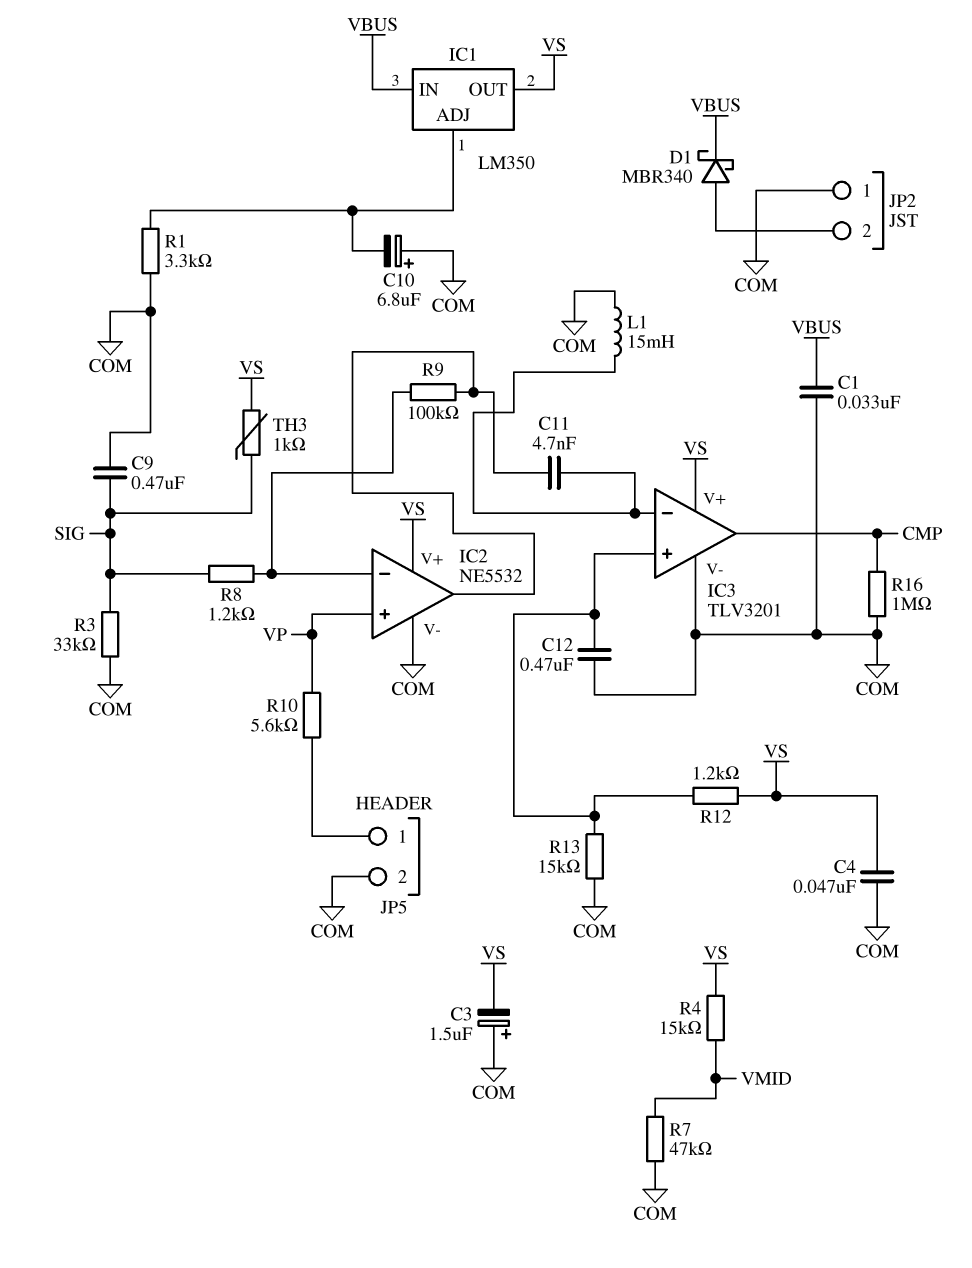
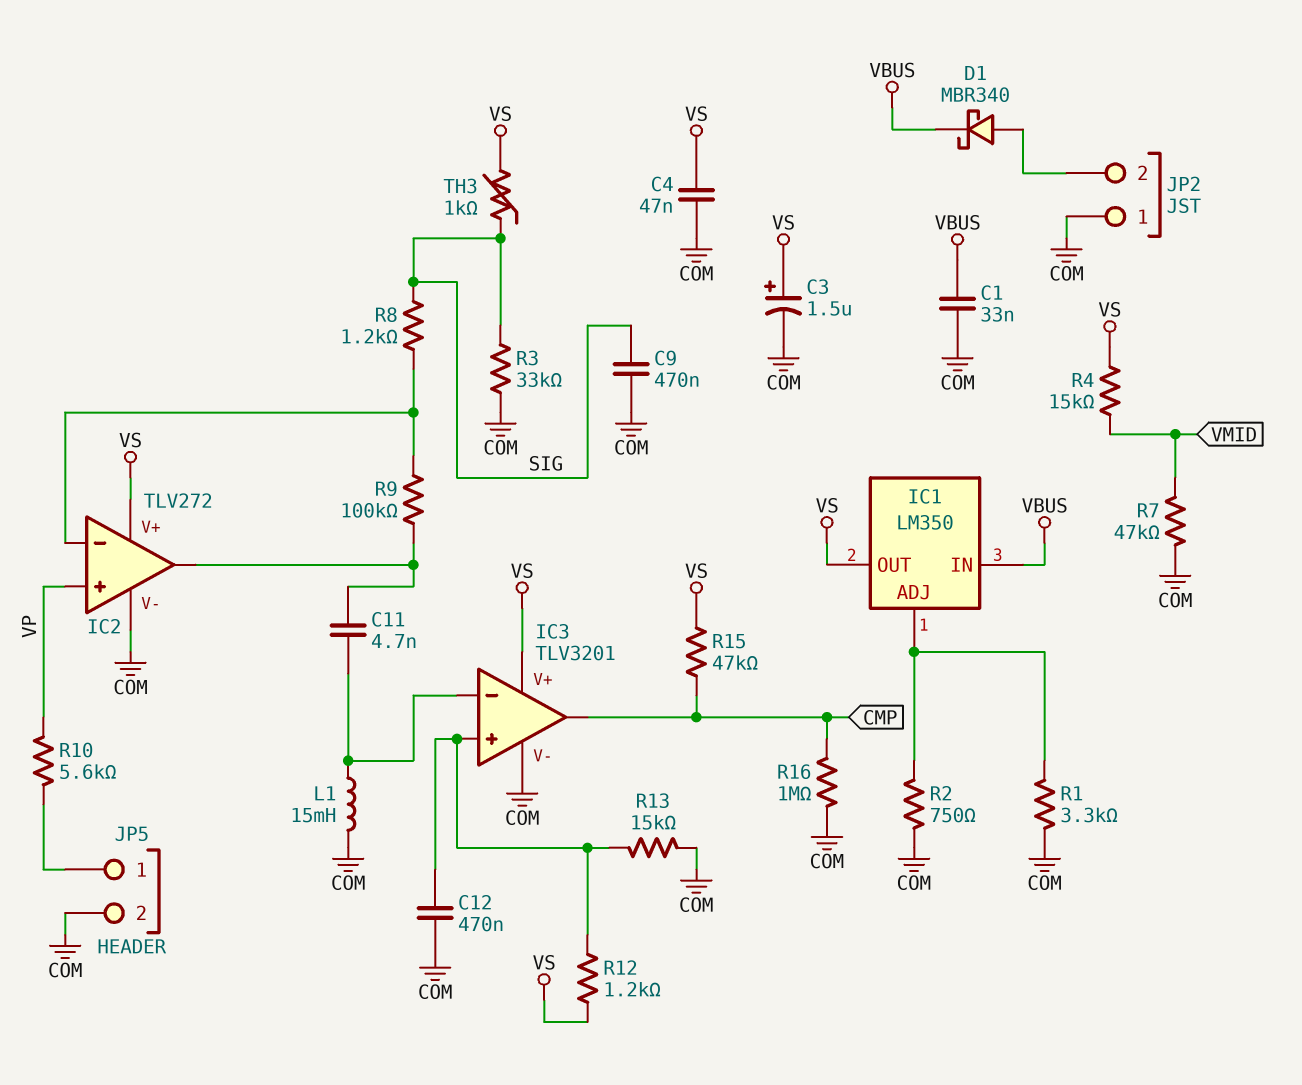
C3: 1.5uF (plus COM, minus VS) -> 1.5uF (plus VS, minus COM)
C10: 6.8uF (plus COM, minus IC1/ADJ) -> none
IC2: NE5532 -> TLV272
R2: none -> 750 (COM, IC1/ADJ)
R15: none -> 47k (CMP, VS)

